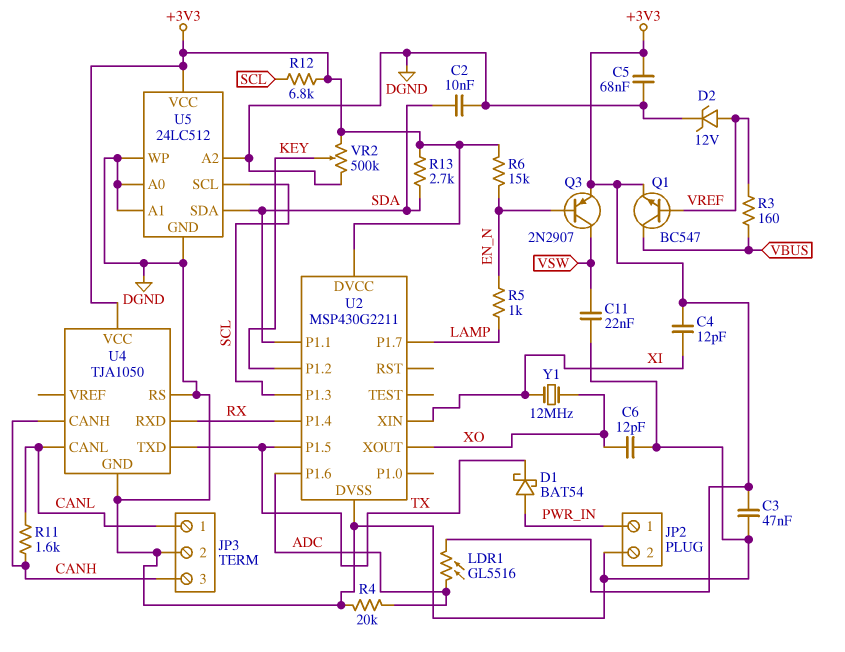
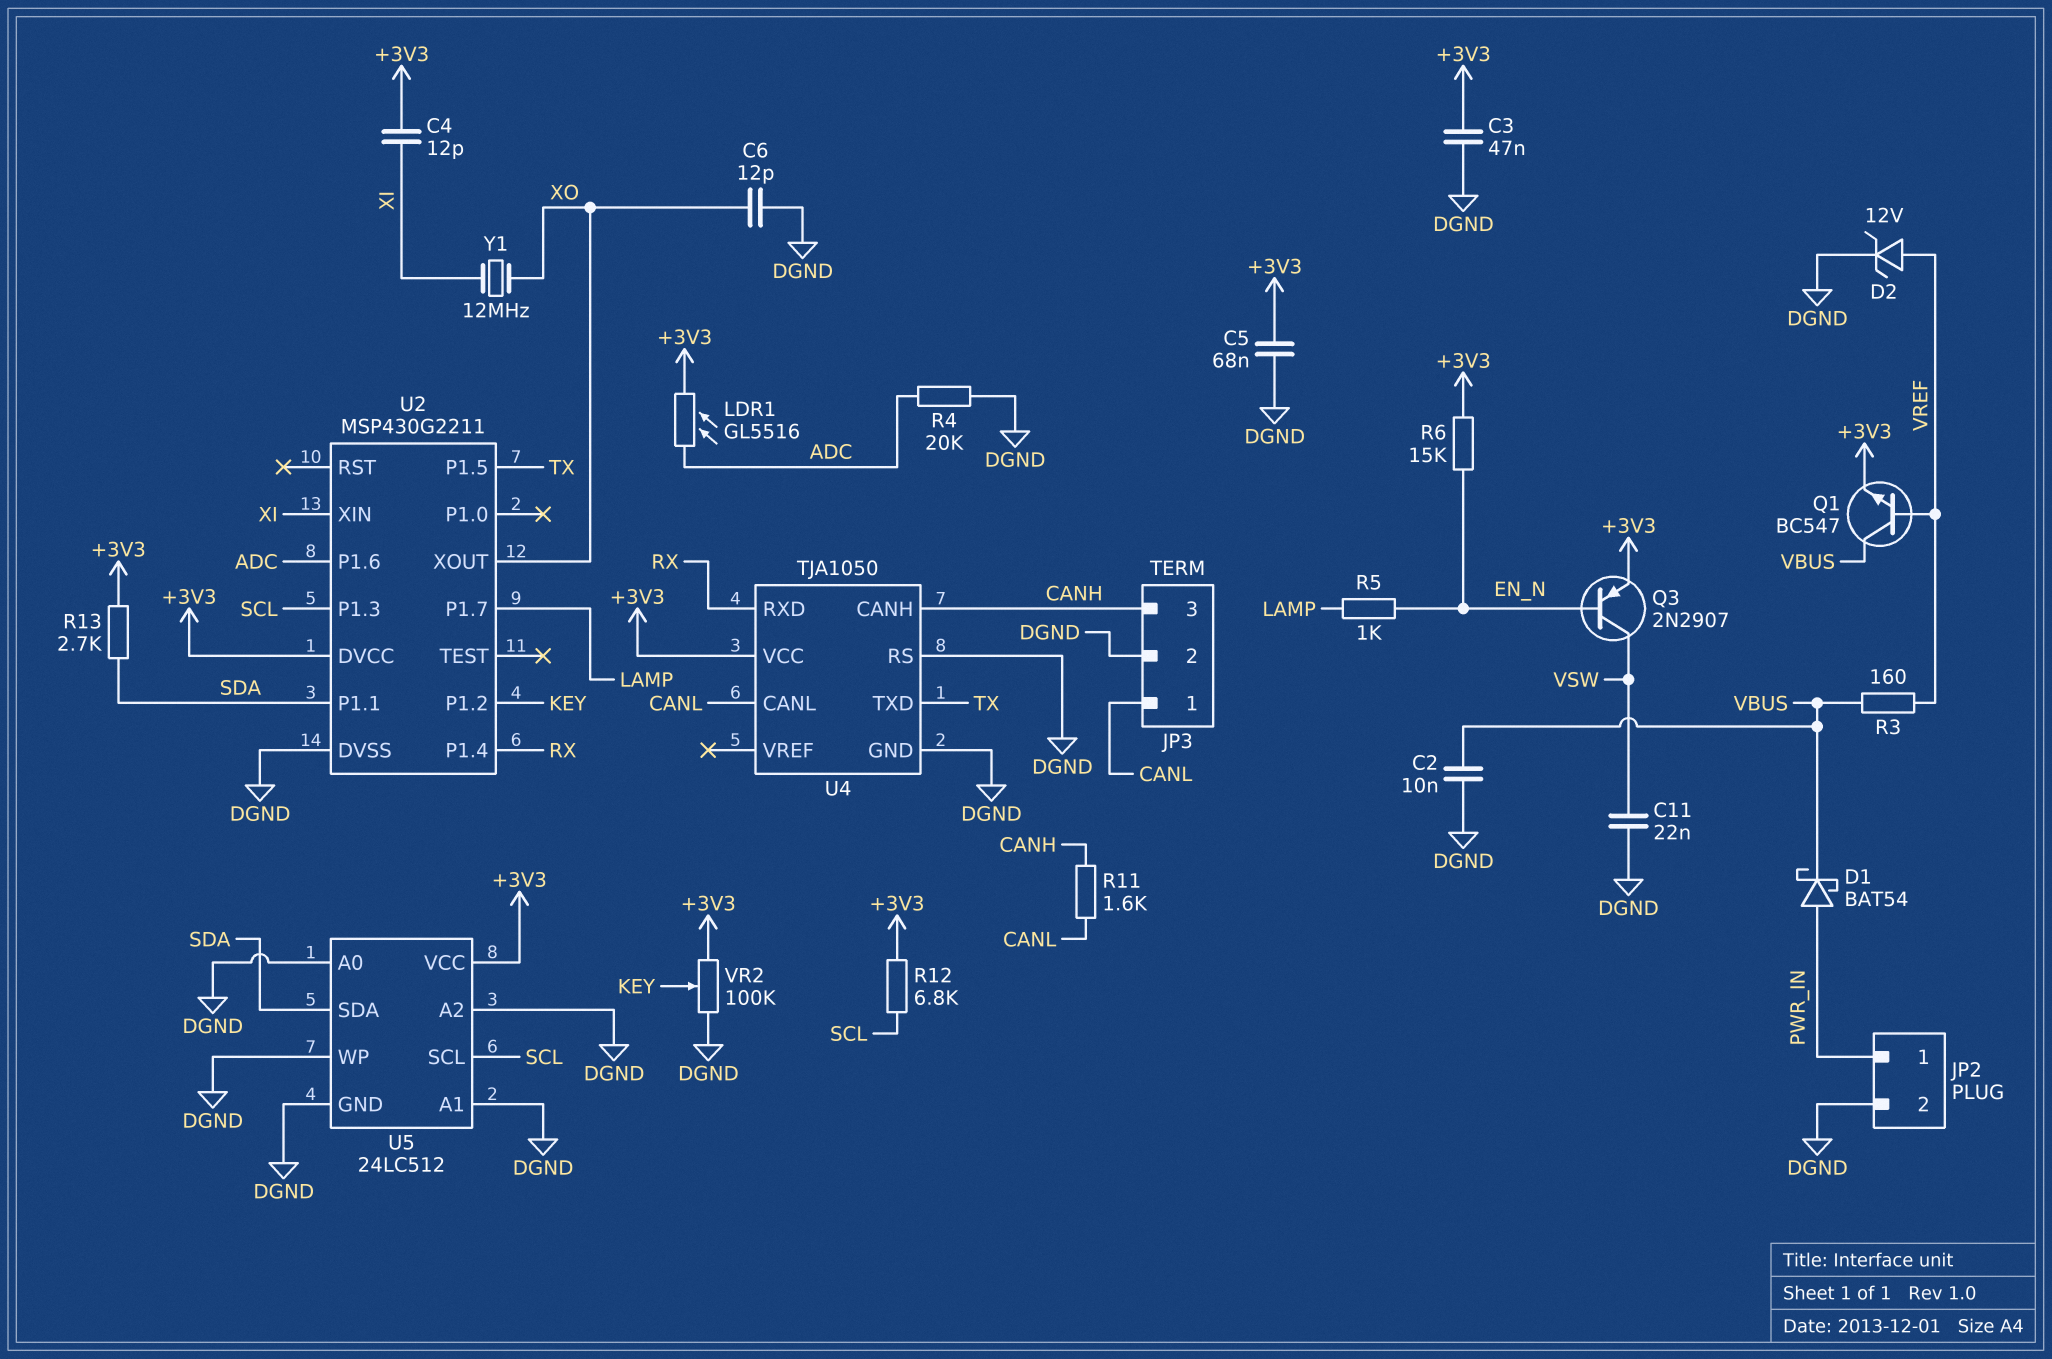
C2: 10nF (DGND, SDA) -> 10nF (DGND, VBUS)
D1: schottky BAT54 (A PWR_IN, K TX) -> schottky BAT54 (A PWR_IN, K VBUS)
VR2: 500k (+3V3, DGND, wiper KEY) -> 100k (+3V3, DGND, wiper KEY)

